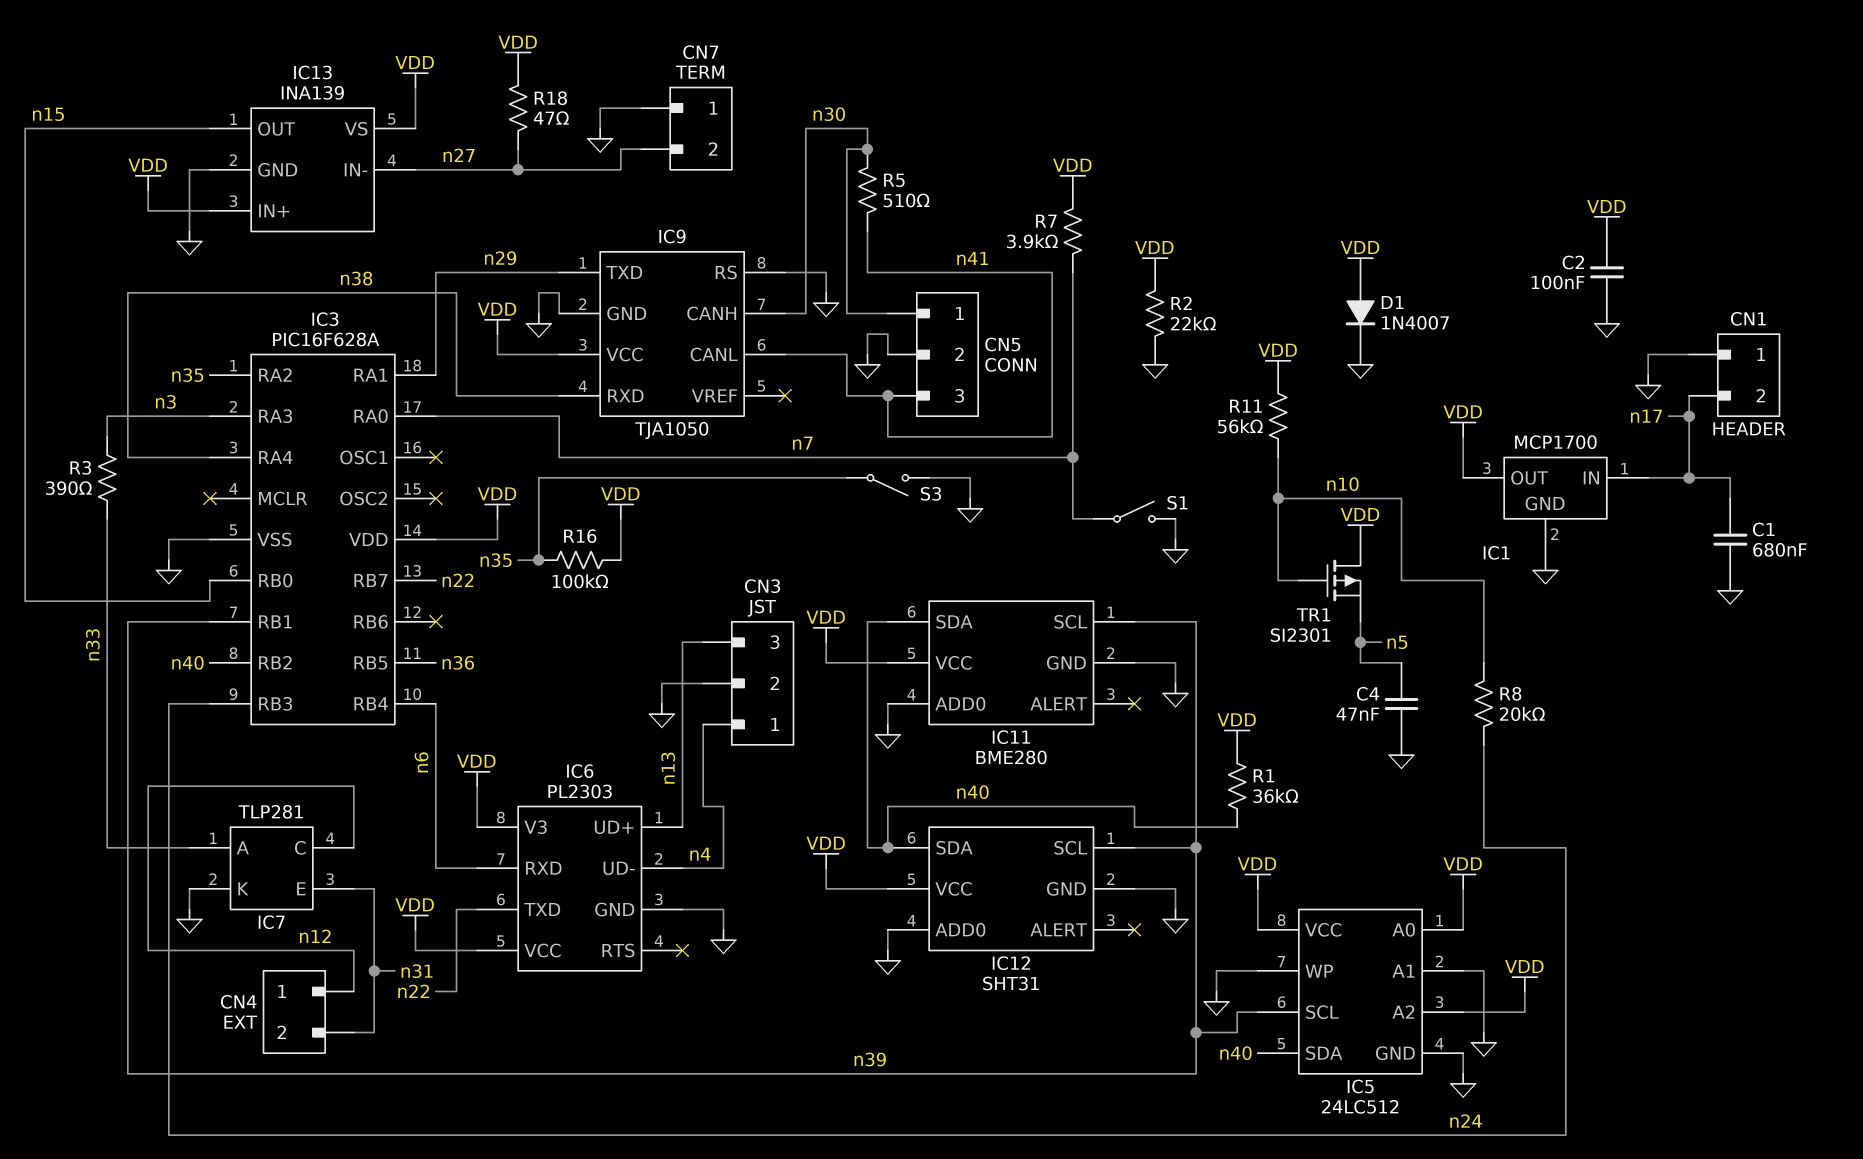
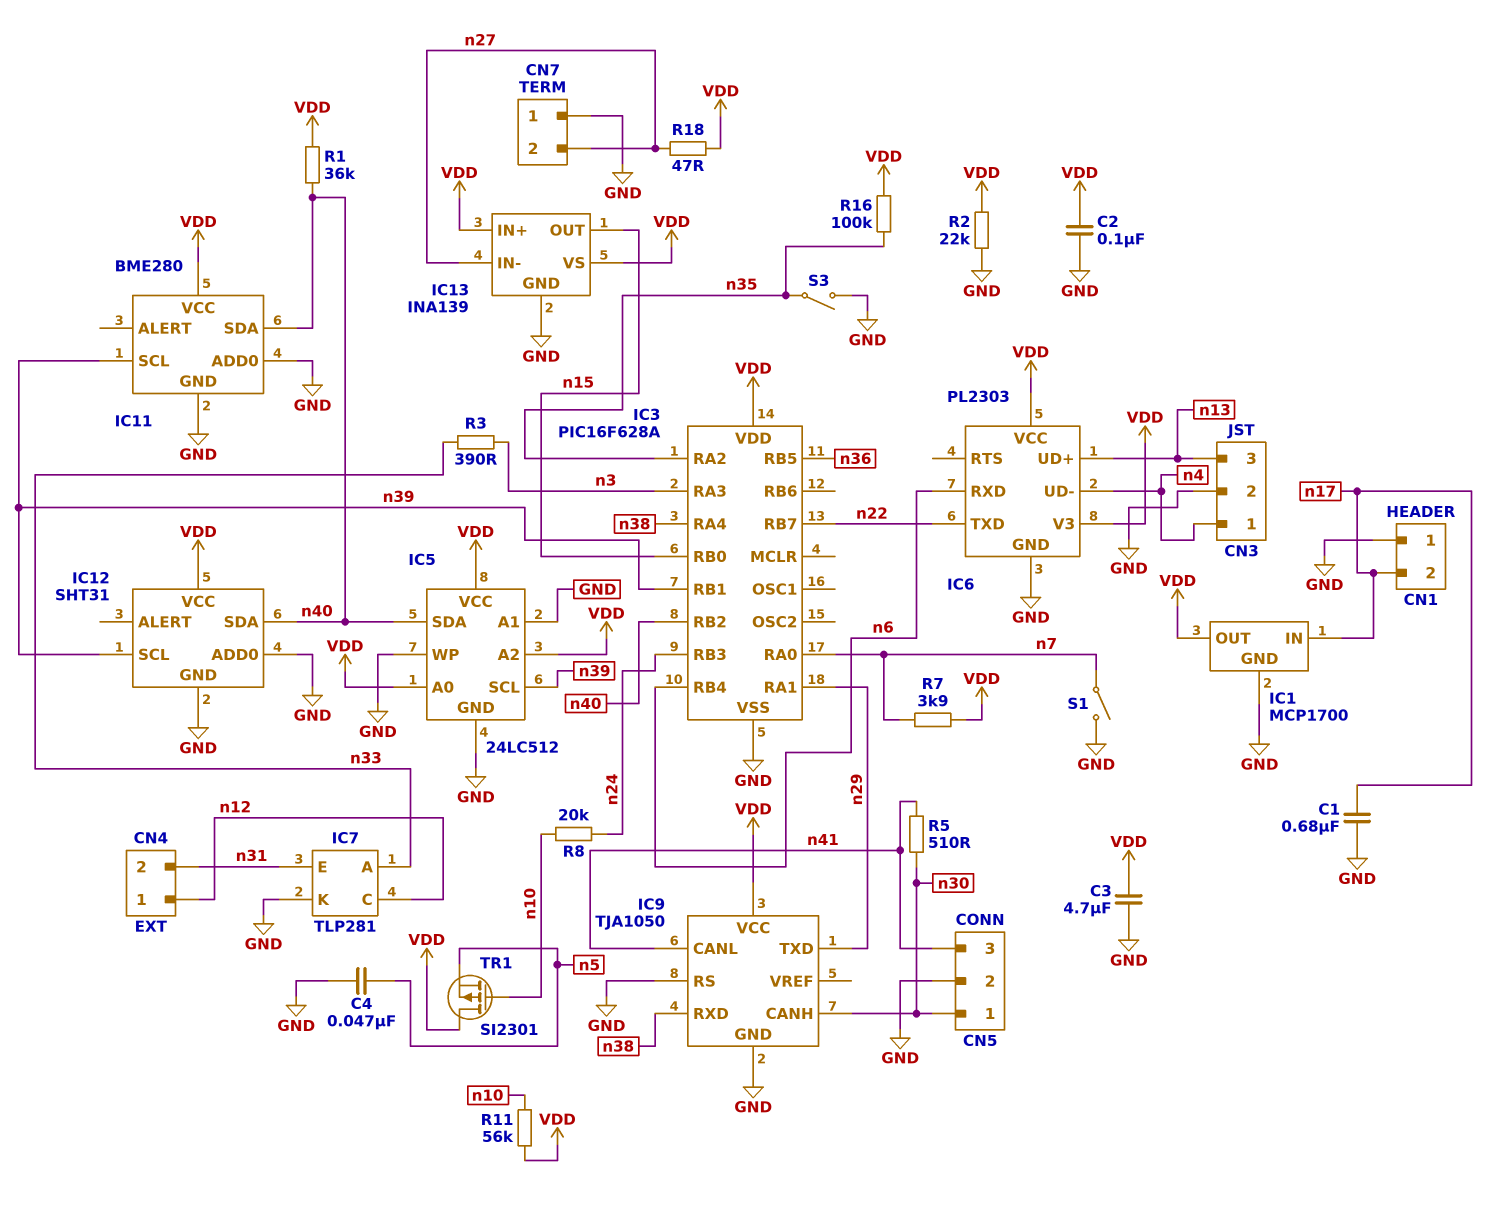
C3: none -> 4.7uF (GND, VDD)
D1: diode 1N4007 (A VDD, K GND) -> none

